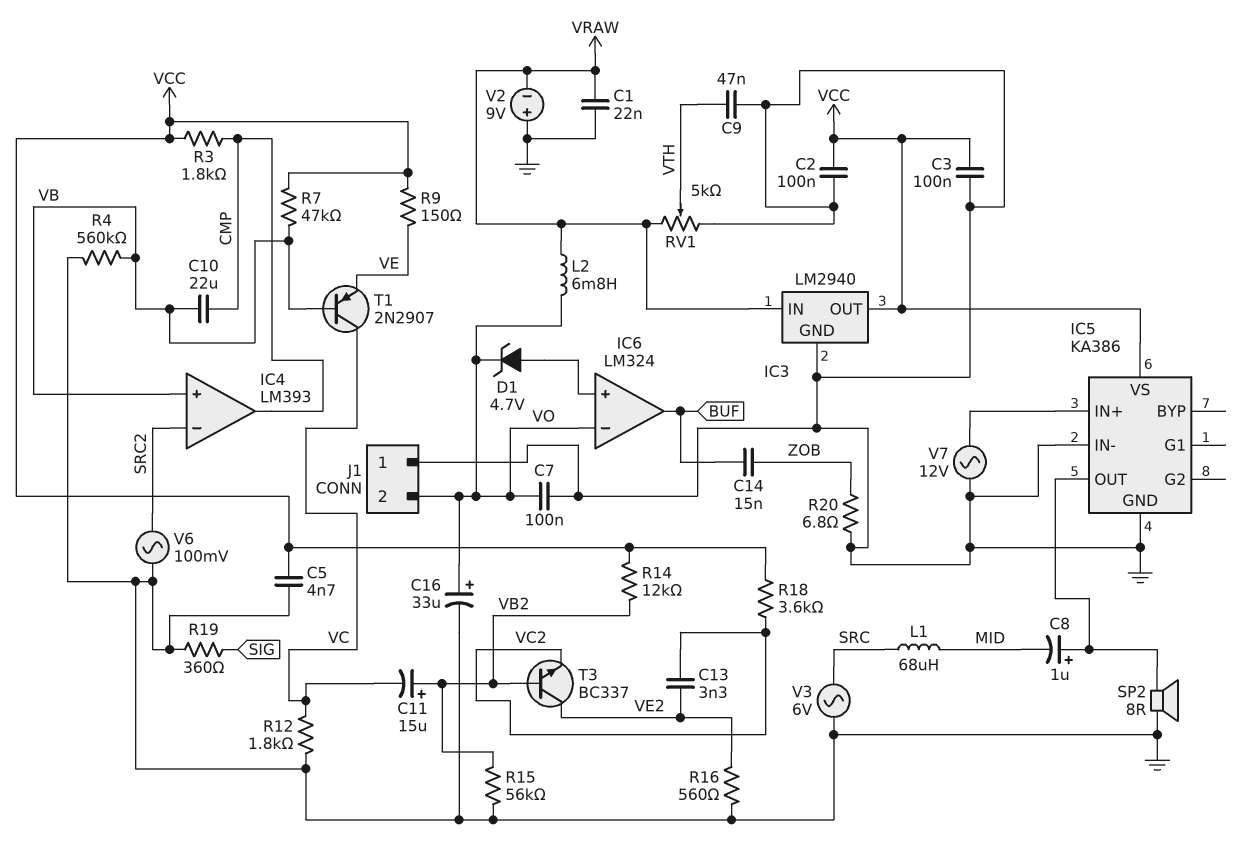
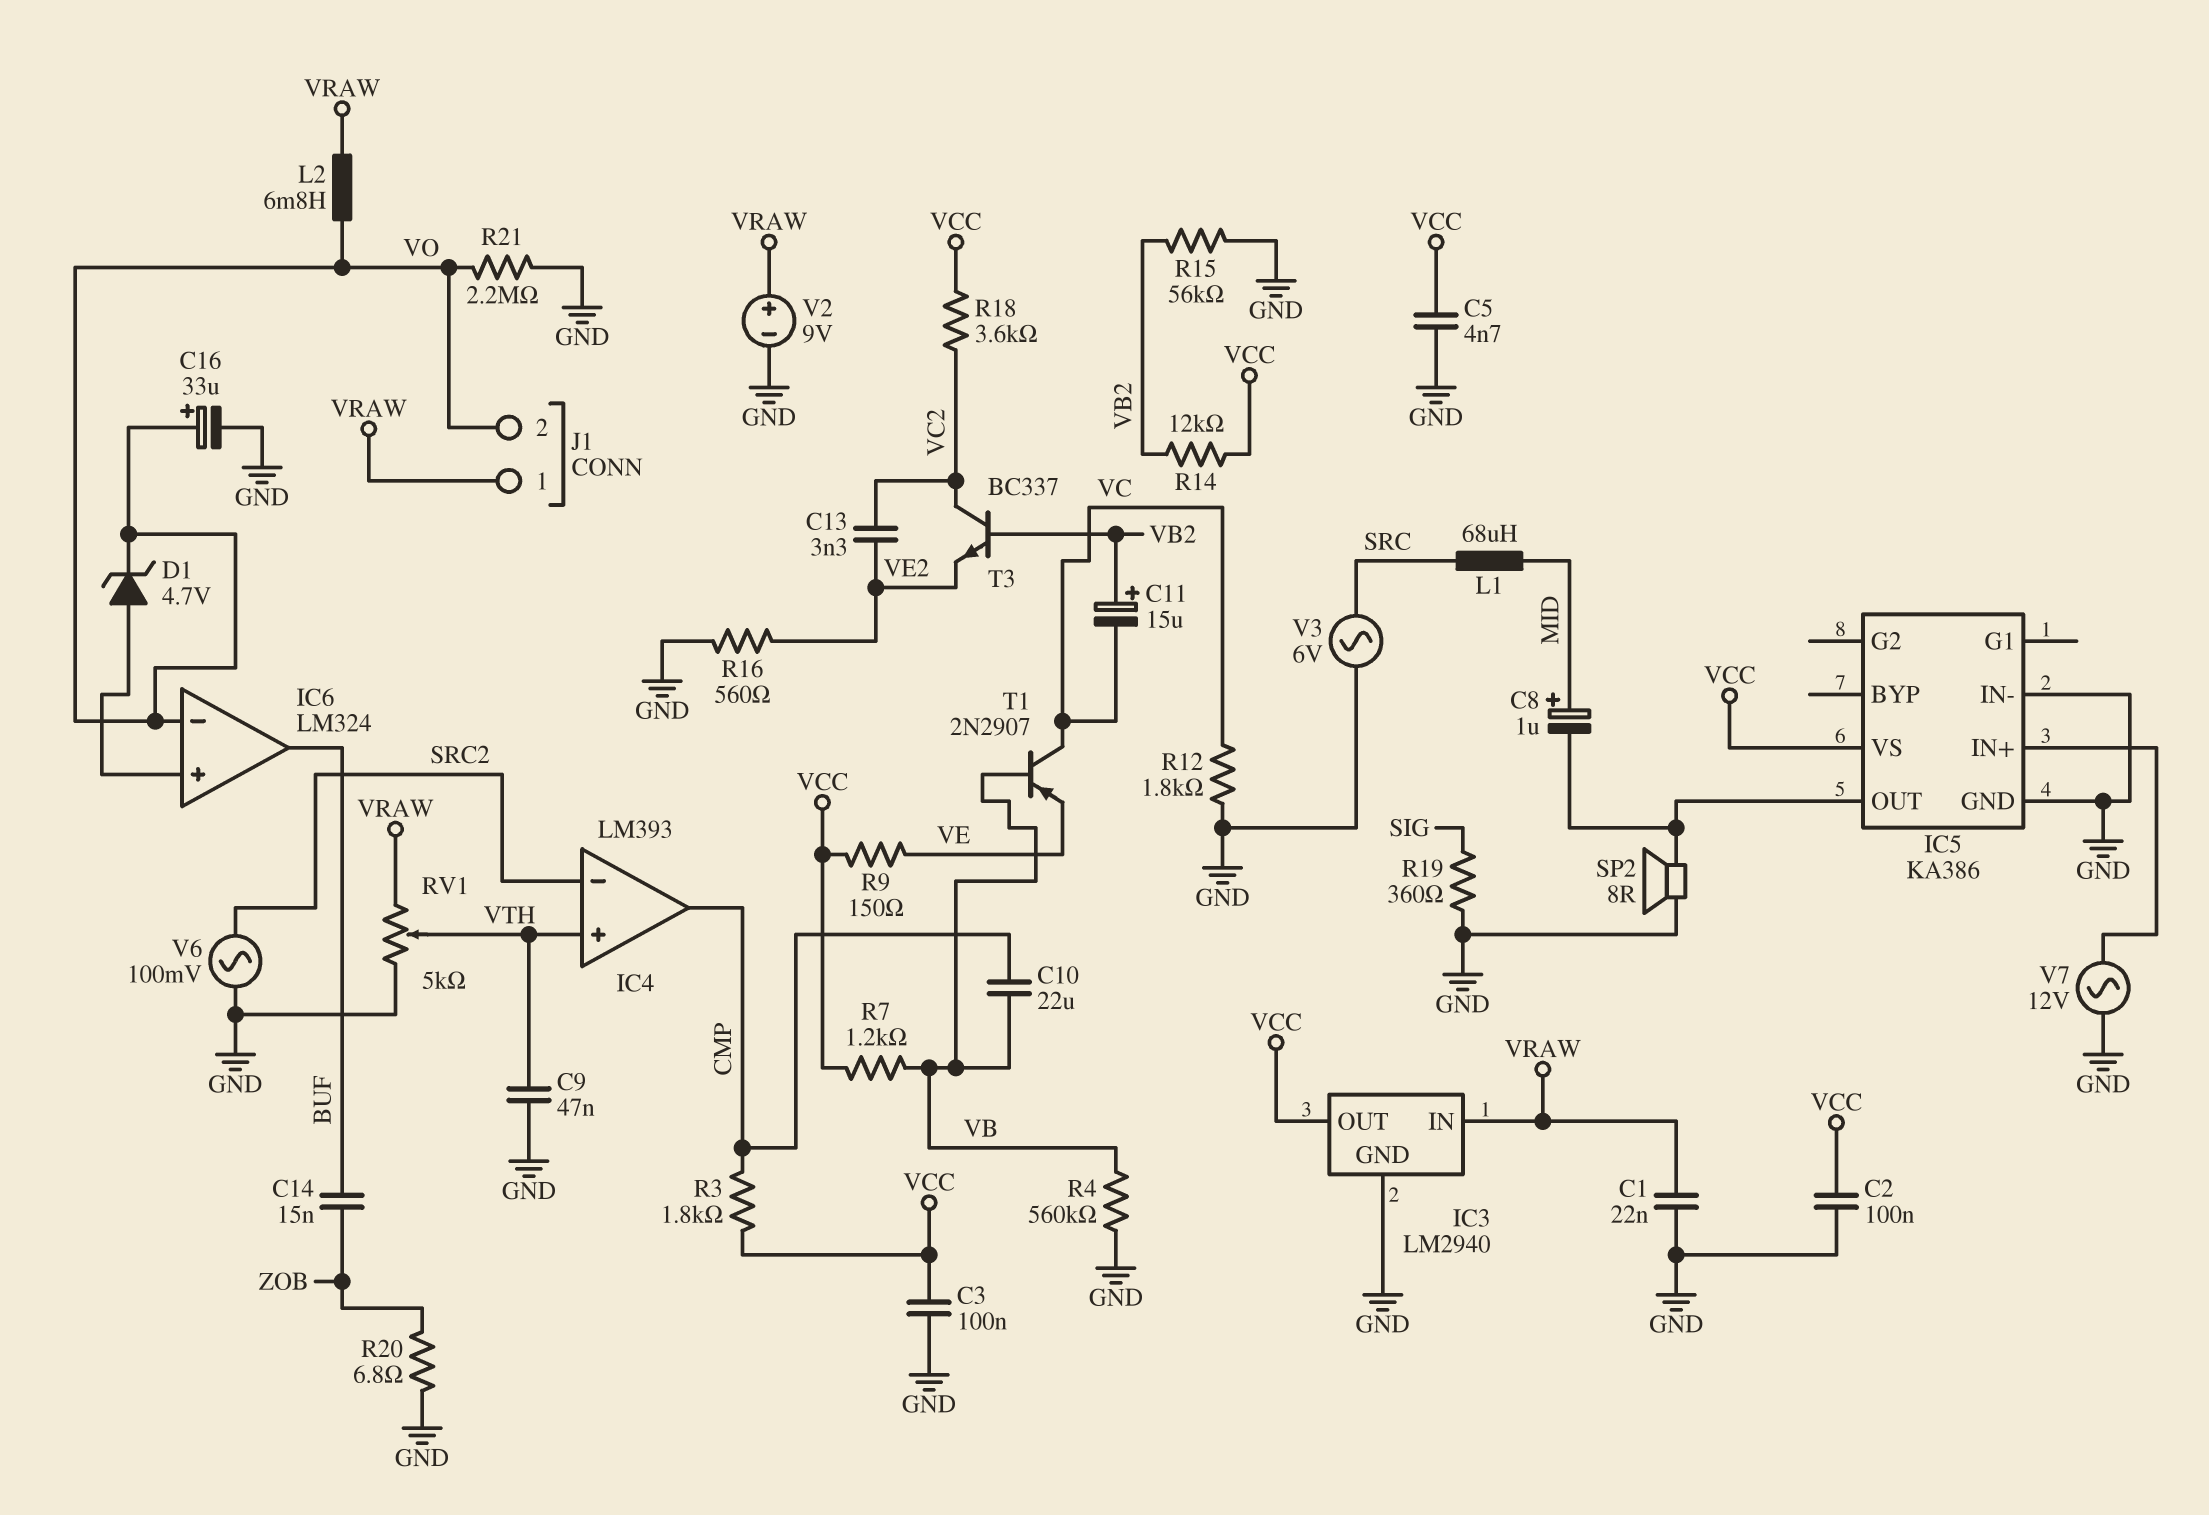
C7: 100nF (GND, VO) -> none
C8: 1uF (plus IC5/OUT, minus MID) -> 1uF (plus MID, minus IC5/OUT)
IC4 pin in+: VB -> VTH
J1 pin 1: GND -> VRAW
R7: 47k (VB, VCC) -> 1.2k (VB, VCC)
R21: none -> 2.2M (GND, VO)
T3: NPN BC337 (B VB2, C VE2, E VC2) -> NPN BC337 (B VB2, C VC2, E VE2)
V2: 9V (plus GND, minus VRAW) -> 9V (plus VRAW, minus GND)

